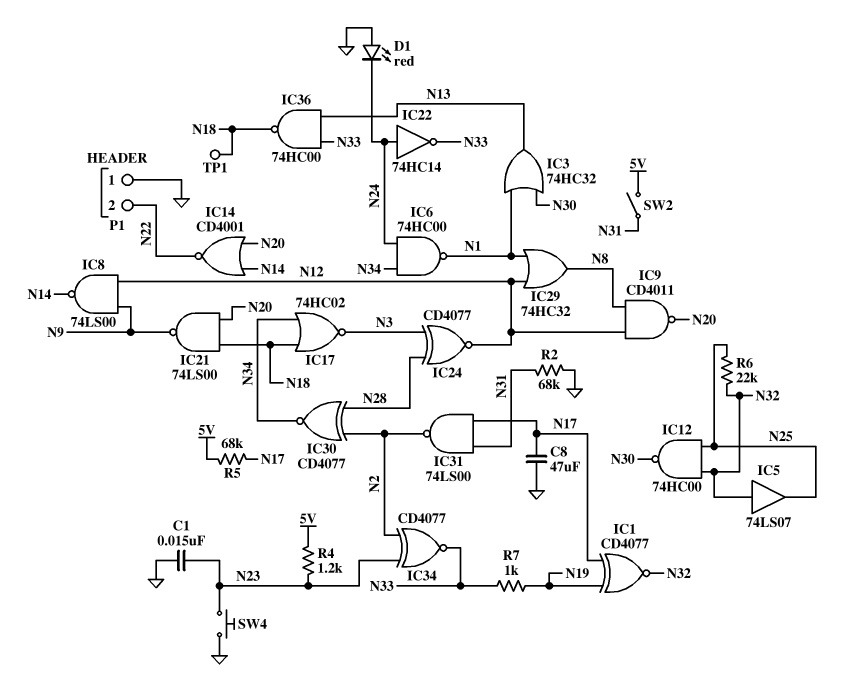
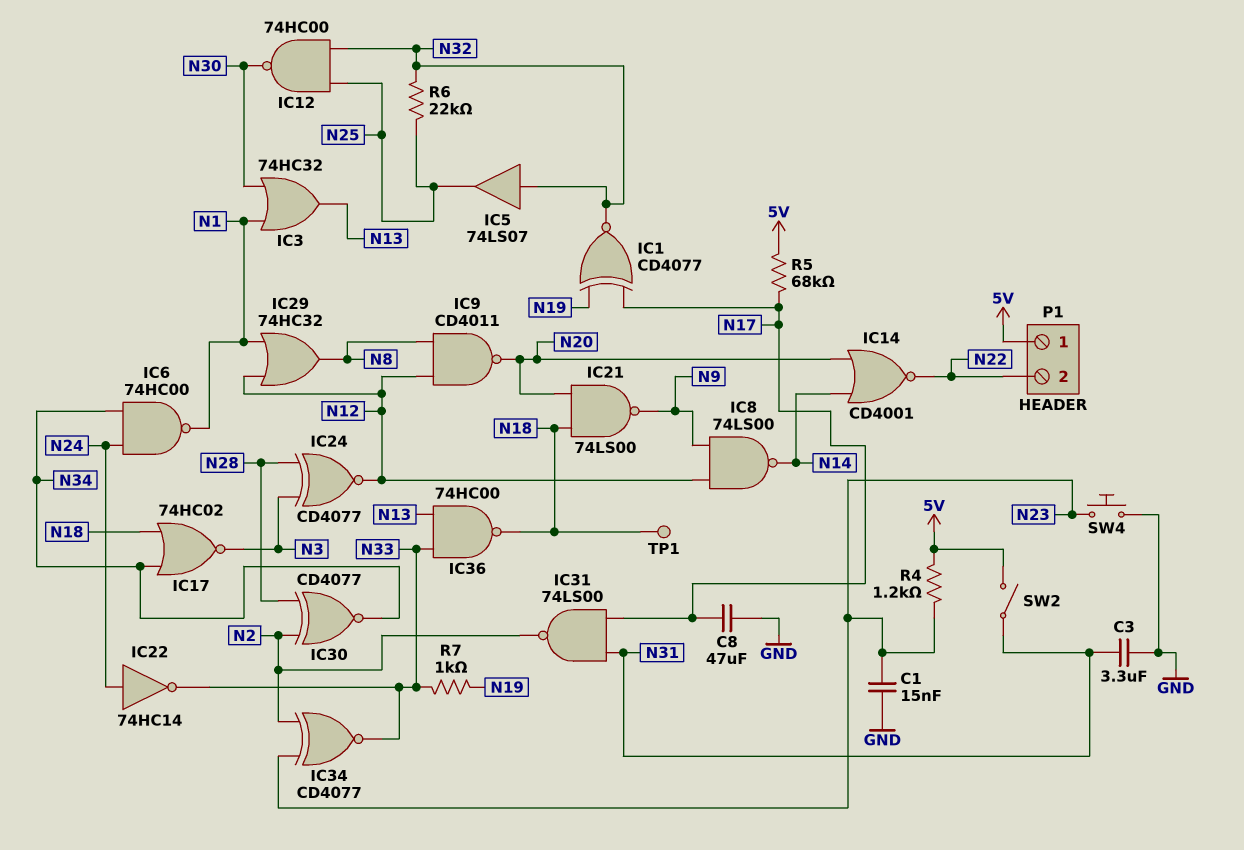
C3: none -> 3.3uF (GND, N31)
D1: LED red (A GND, K N24) -> none
P1 pin 1: GND -> 5V
R2: 68k (GND, N31) -> none

